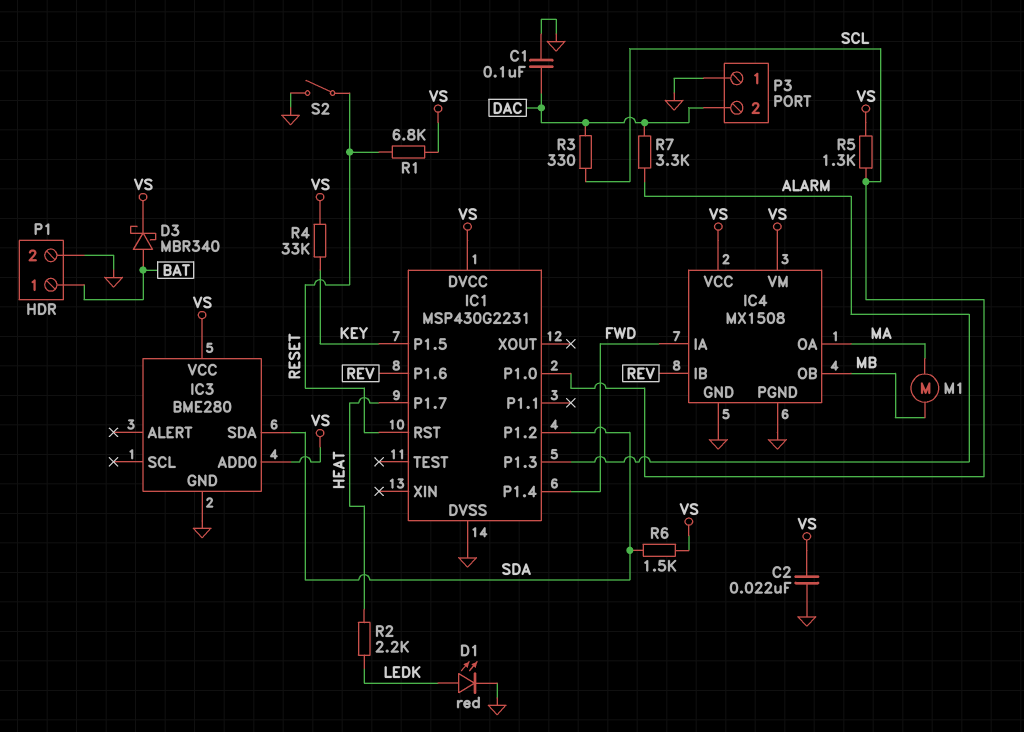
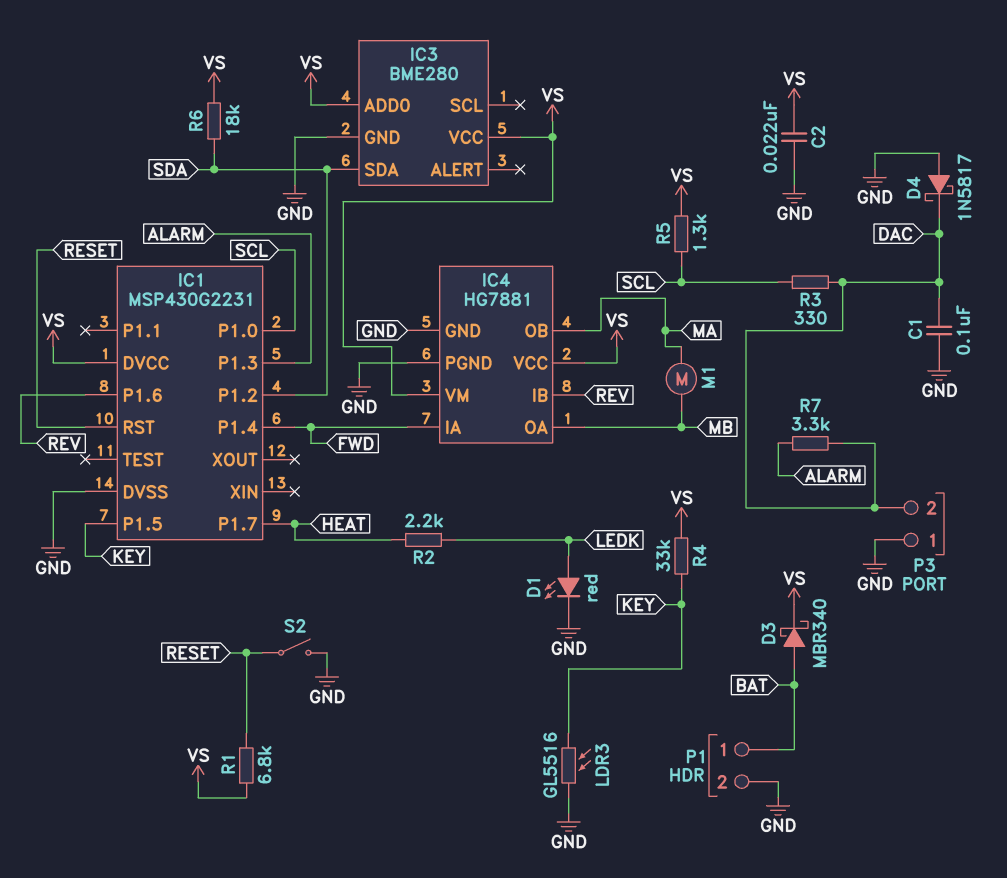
D4: none -> schottky 1N5817 (A GND, K DAC)
IC4: MX1508 -> HG7881
IC4 pin OA: MA -> MB
IC4 pin OB: MB -> MA
LDR3: none -> GL5516 (GND, KEY)
R6: 1.5k (SDA, VS) -> 18k (SDA, VS)

